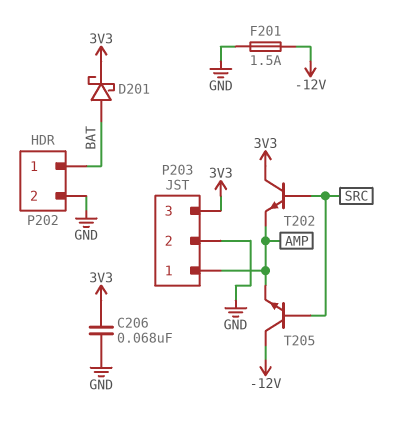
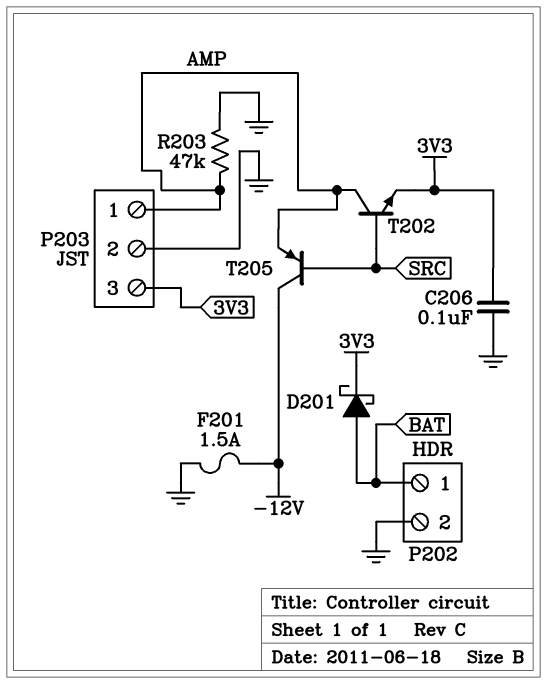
C206: 68nF (3V3, GND) -> 100nF (3V3, GND)
R203: none -> 47k (AMP, GND)
T202: NPN (B SRC, C 3V3, E AMP) -> NPN (B SRC, C AMP, E 3V3)
T205: NPN (B SRC, C -12V, E AMP) -> PNP (B SRC, C -12V, E AMP)

